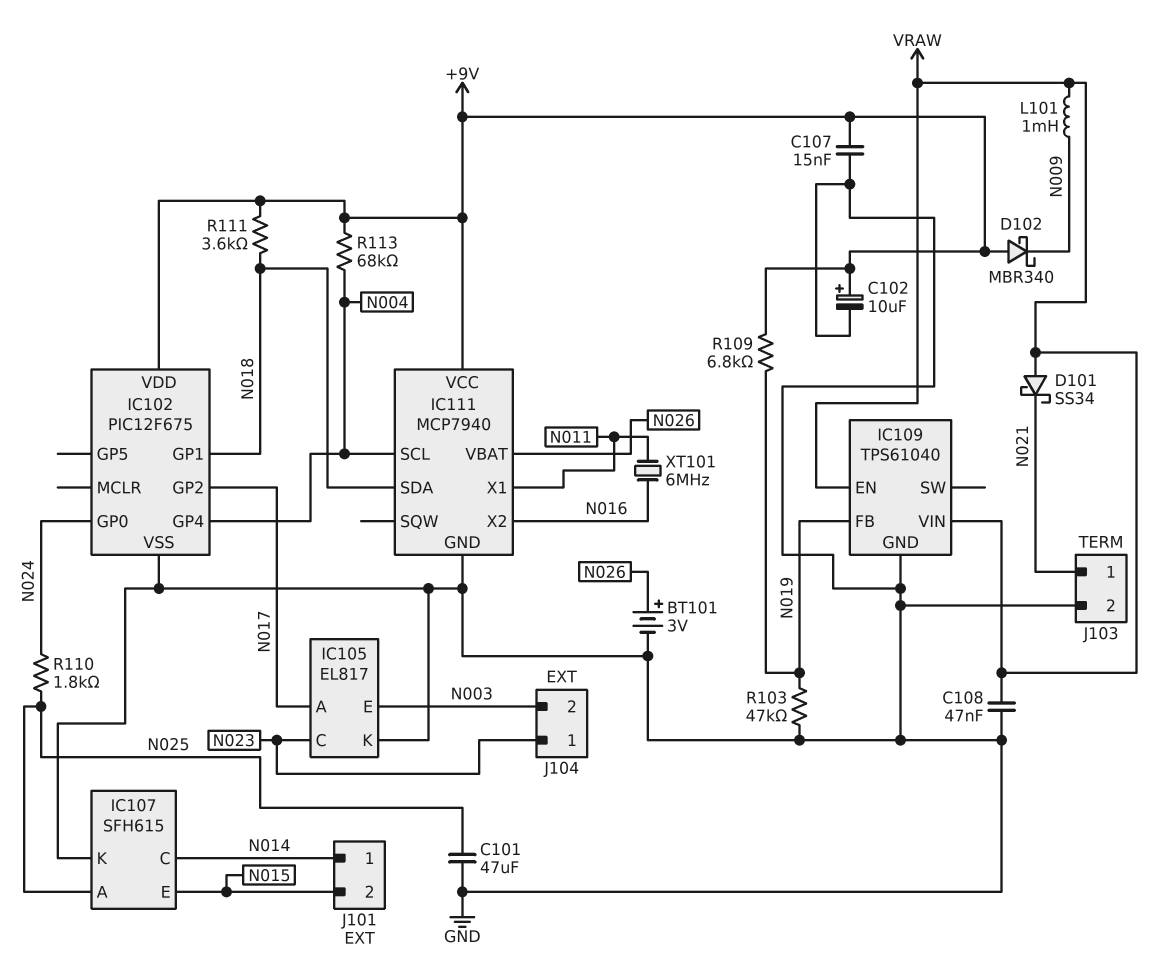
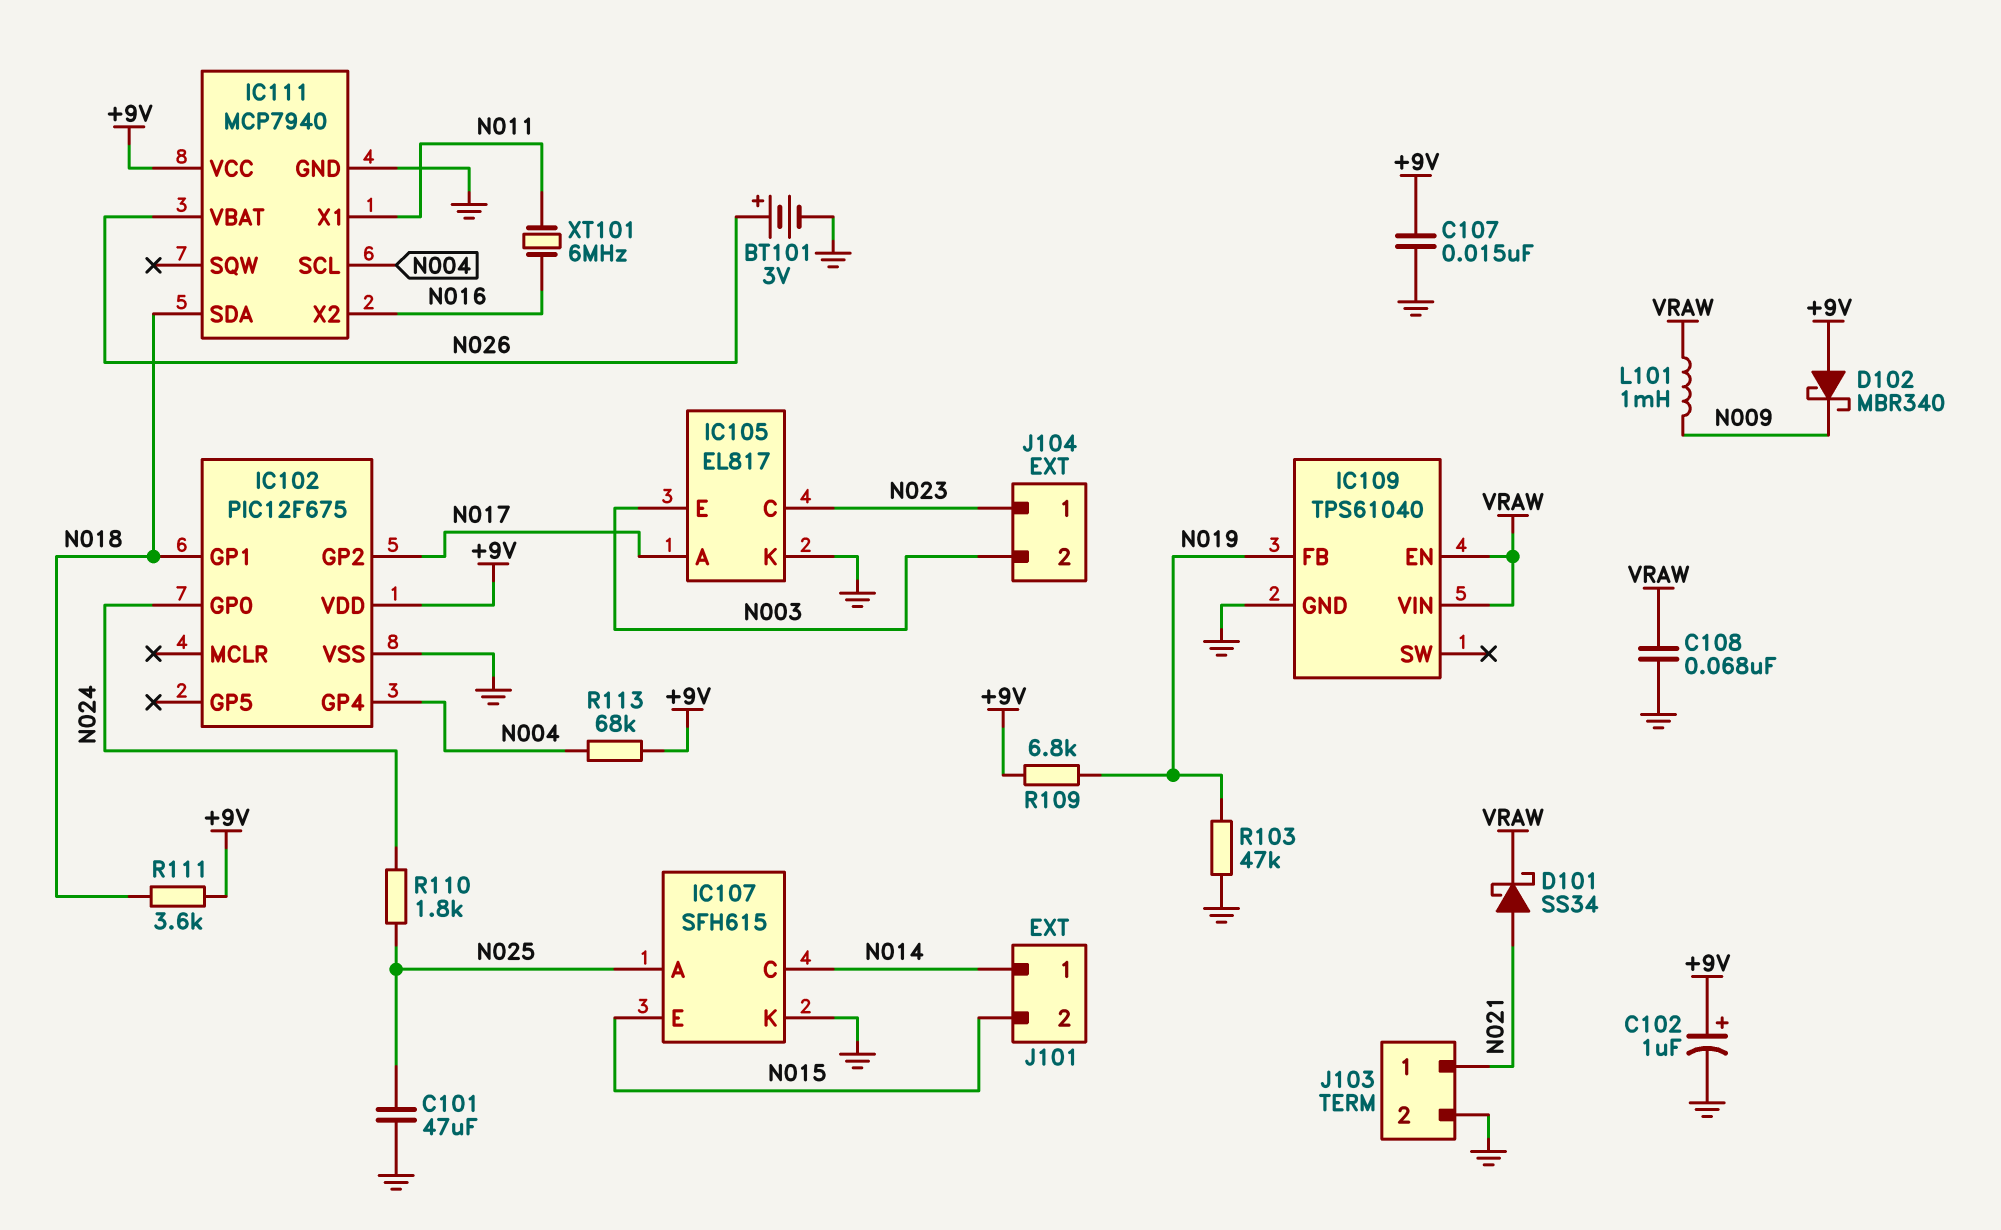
C102: 10uF (plus +9V, minus GND) -> 1uF (plus +9V, minus GND)
C108: 47nF (GND, VRAW) -> 68nF (GND, VRAW)
D101: schottky SS34 (A VRAW, K N021) -> schottky SS34 (A N021, K VRAW)

